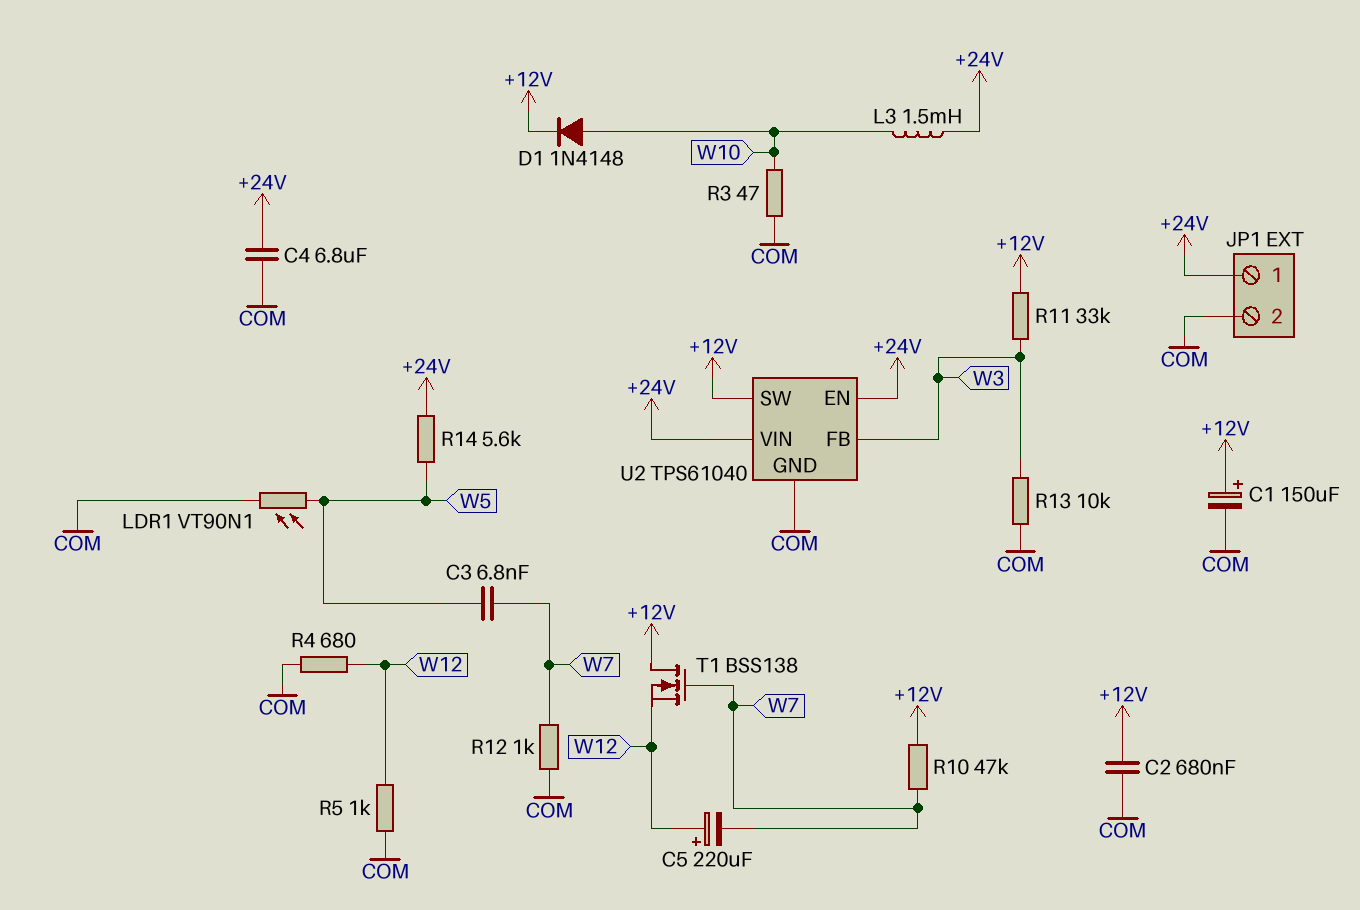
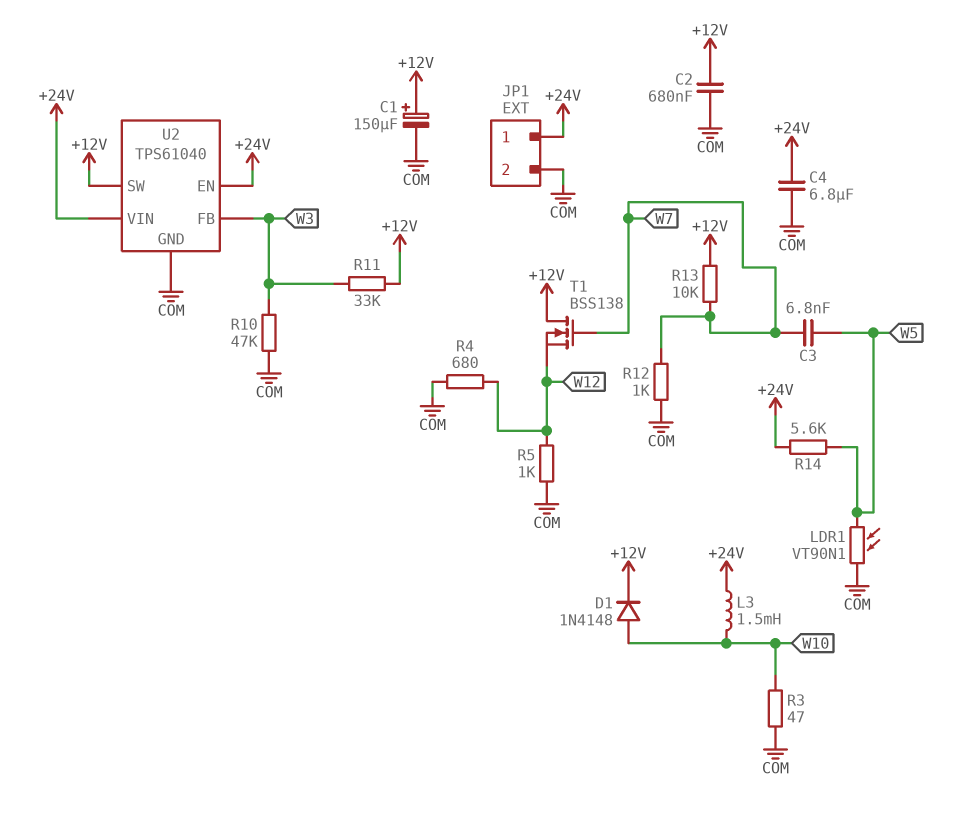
C5: 220uF (plus W12, minus W7) -> none
R10: 47k (+12V, W7) -> 47k (COM, W3)
R13: 10k (COM, W3) -> 10k (+12V, W7)

